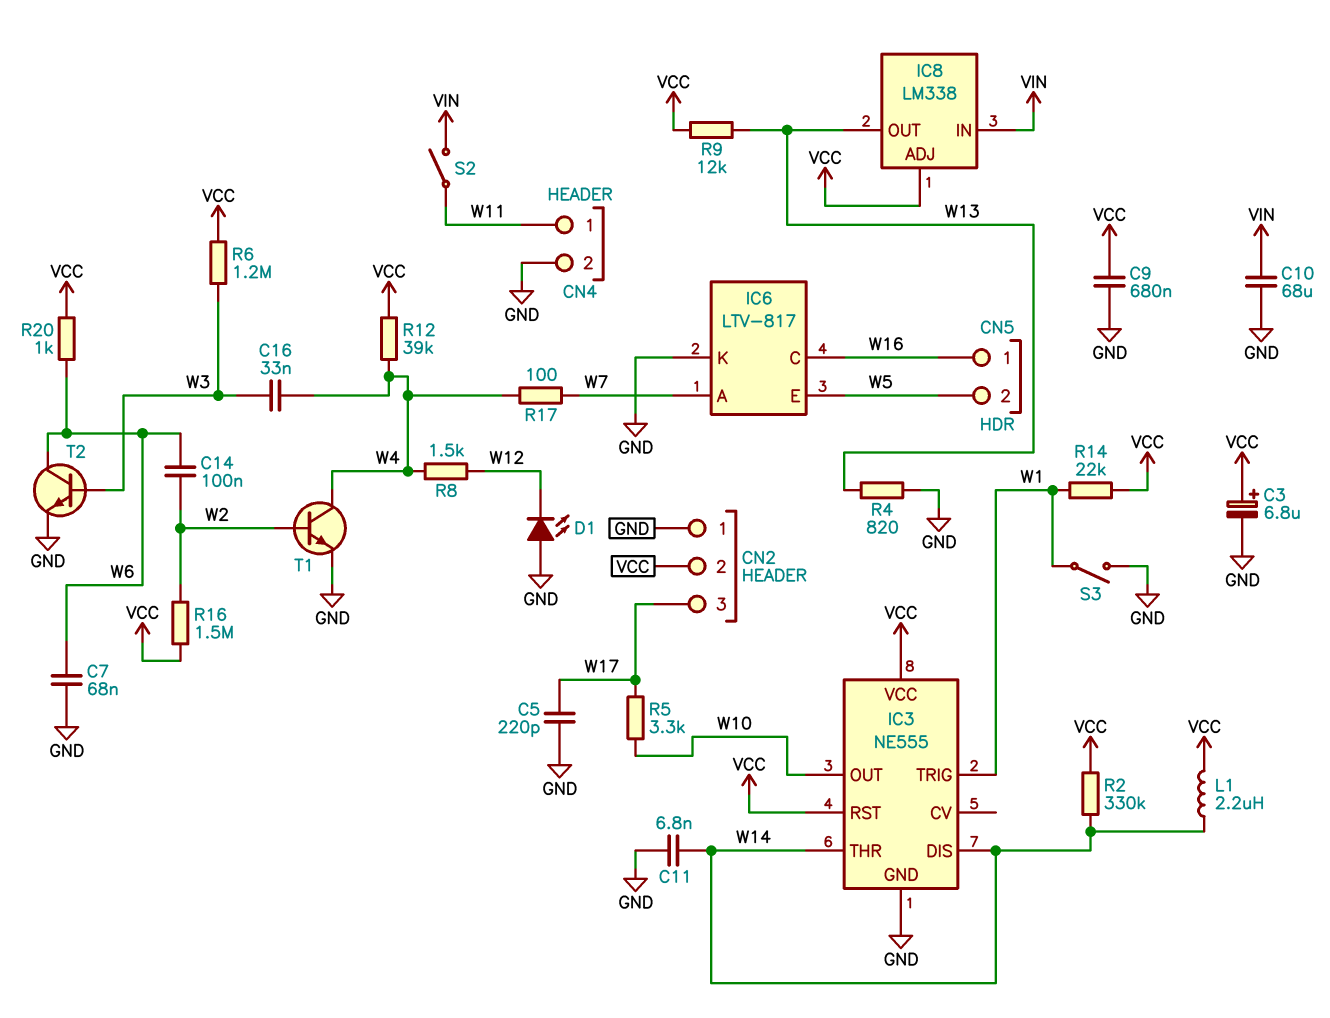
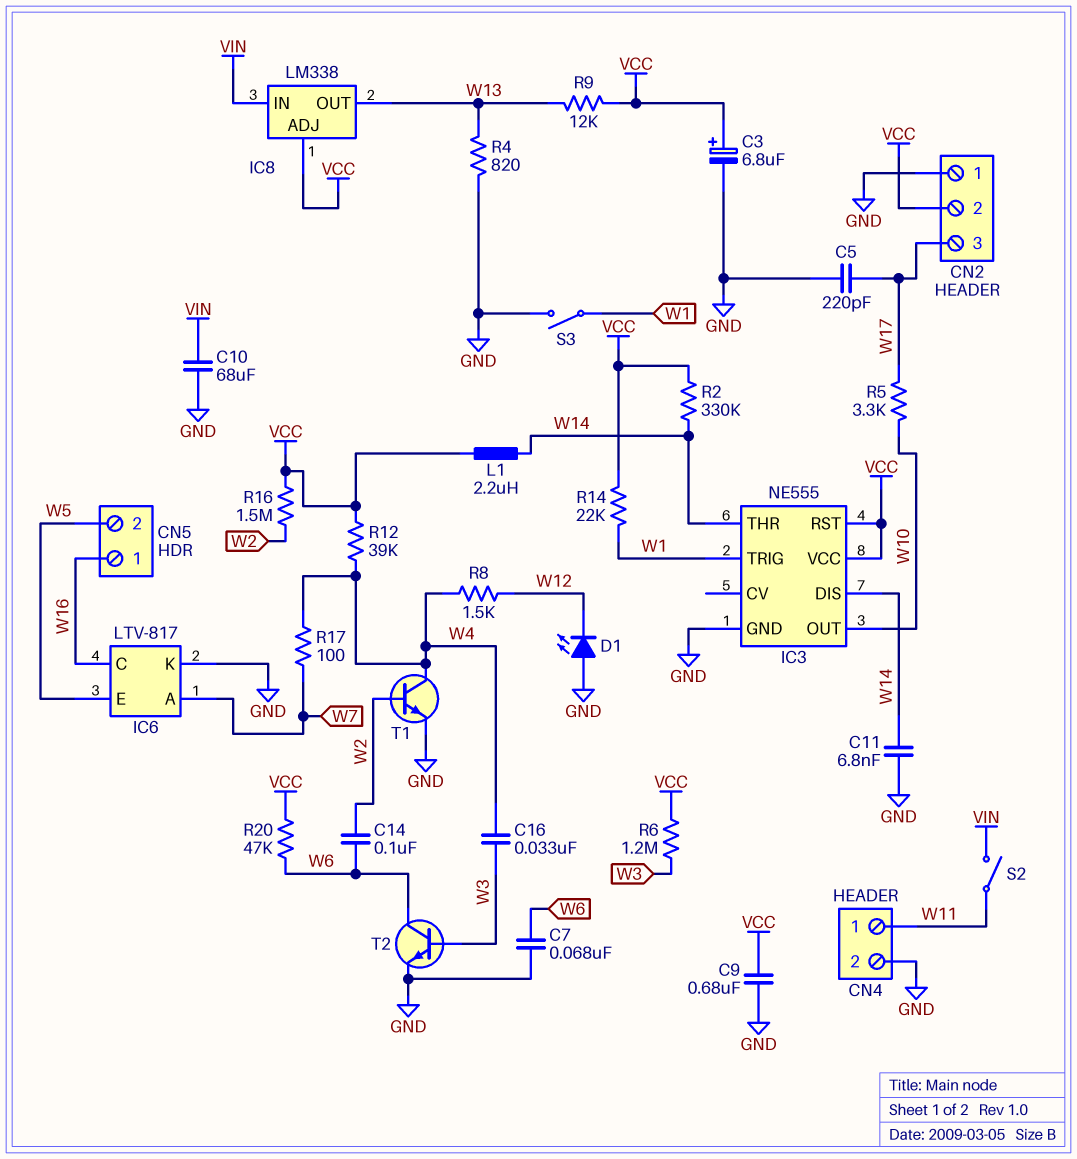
R20: 1k (VCC, W6) -> 47k (VCC, W6)

